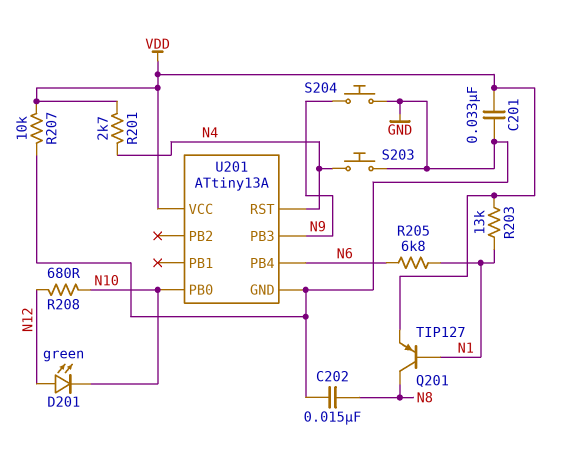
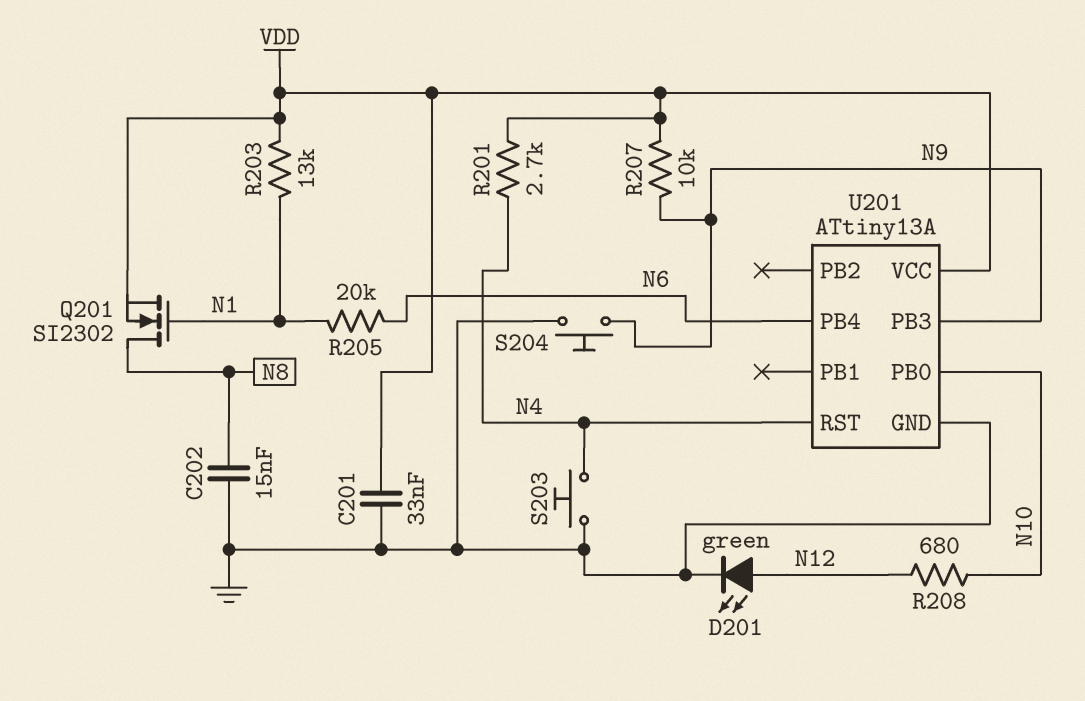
D201: LED green (A N12, K N10) -> LED green (A N12, K GND)
Q201: PNP TIP127 (B N1, C N8, E VDD) -> NMOS SI2302 (G N1, D N8, S VDD)
R205: 6.8k (N1, N6) -> 20k (N1, N6)
R207: 10k (GND, VDD) -> 10k (N9, VDD)

